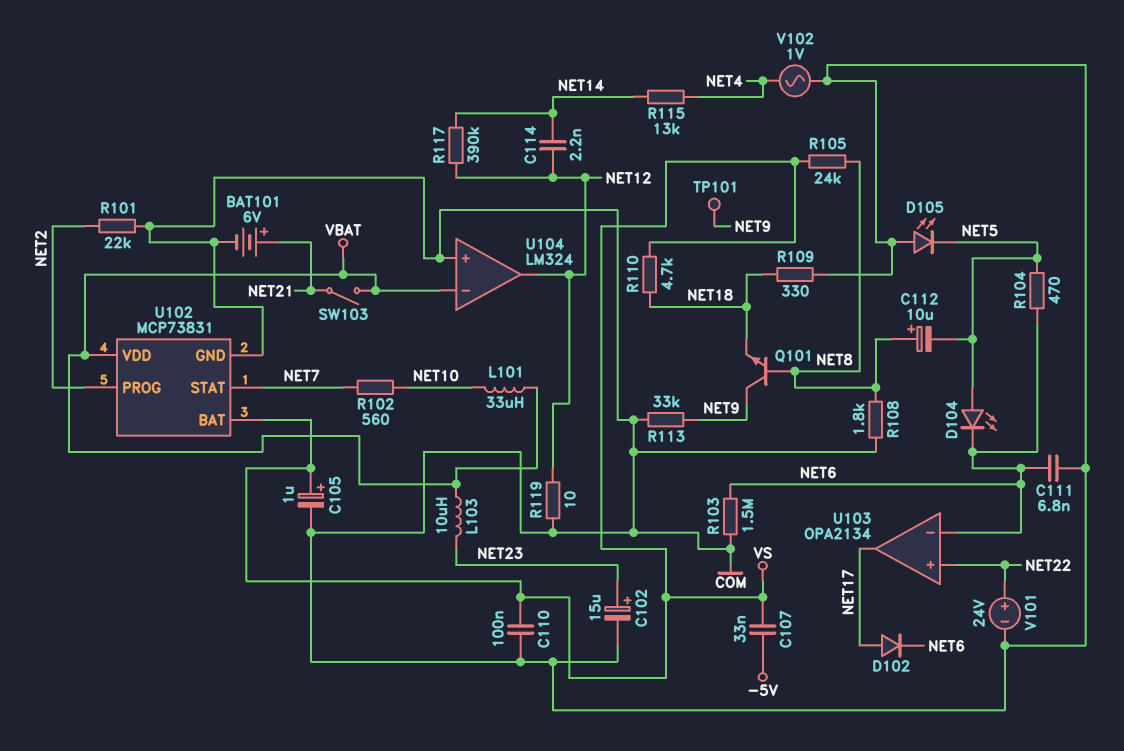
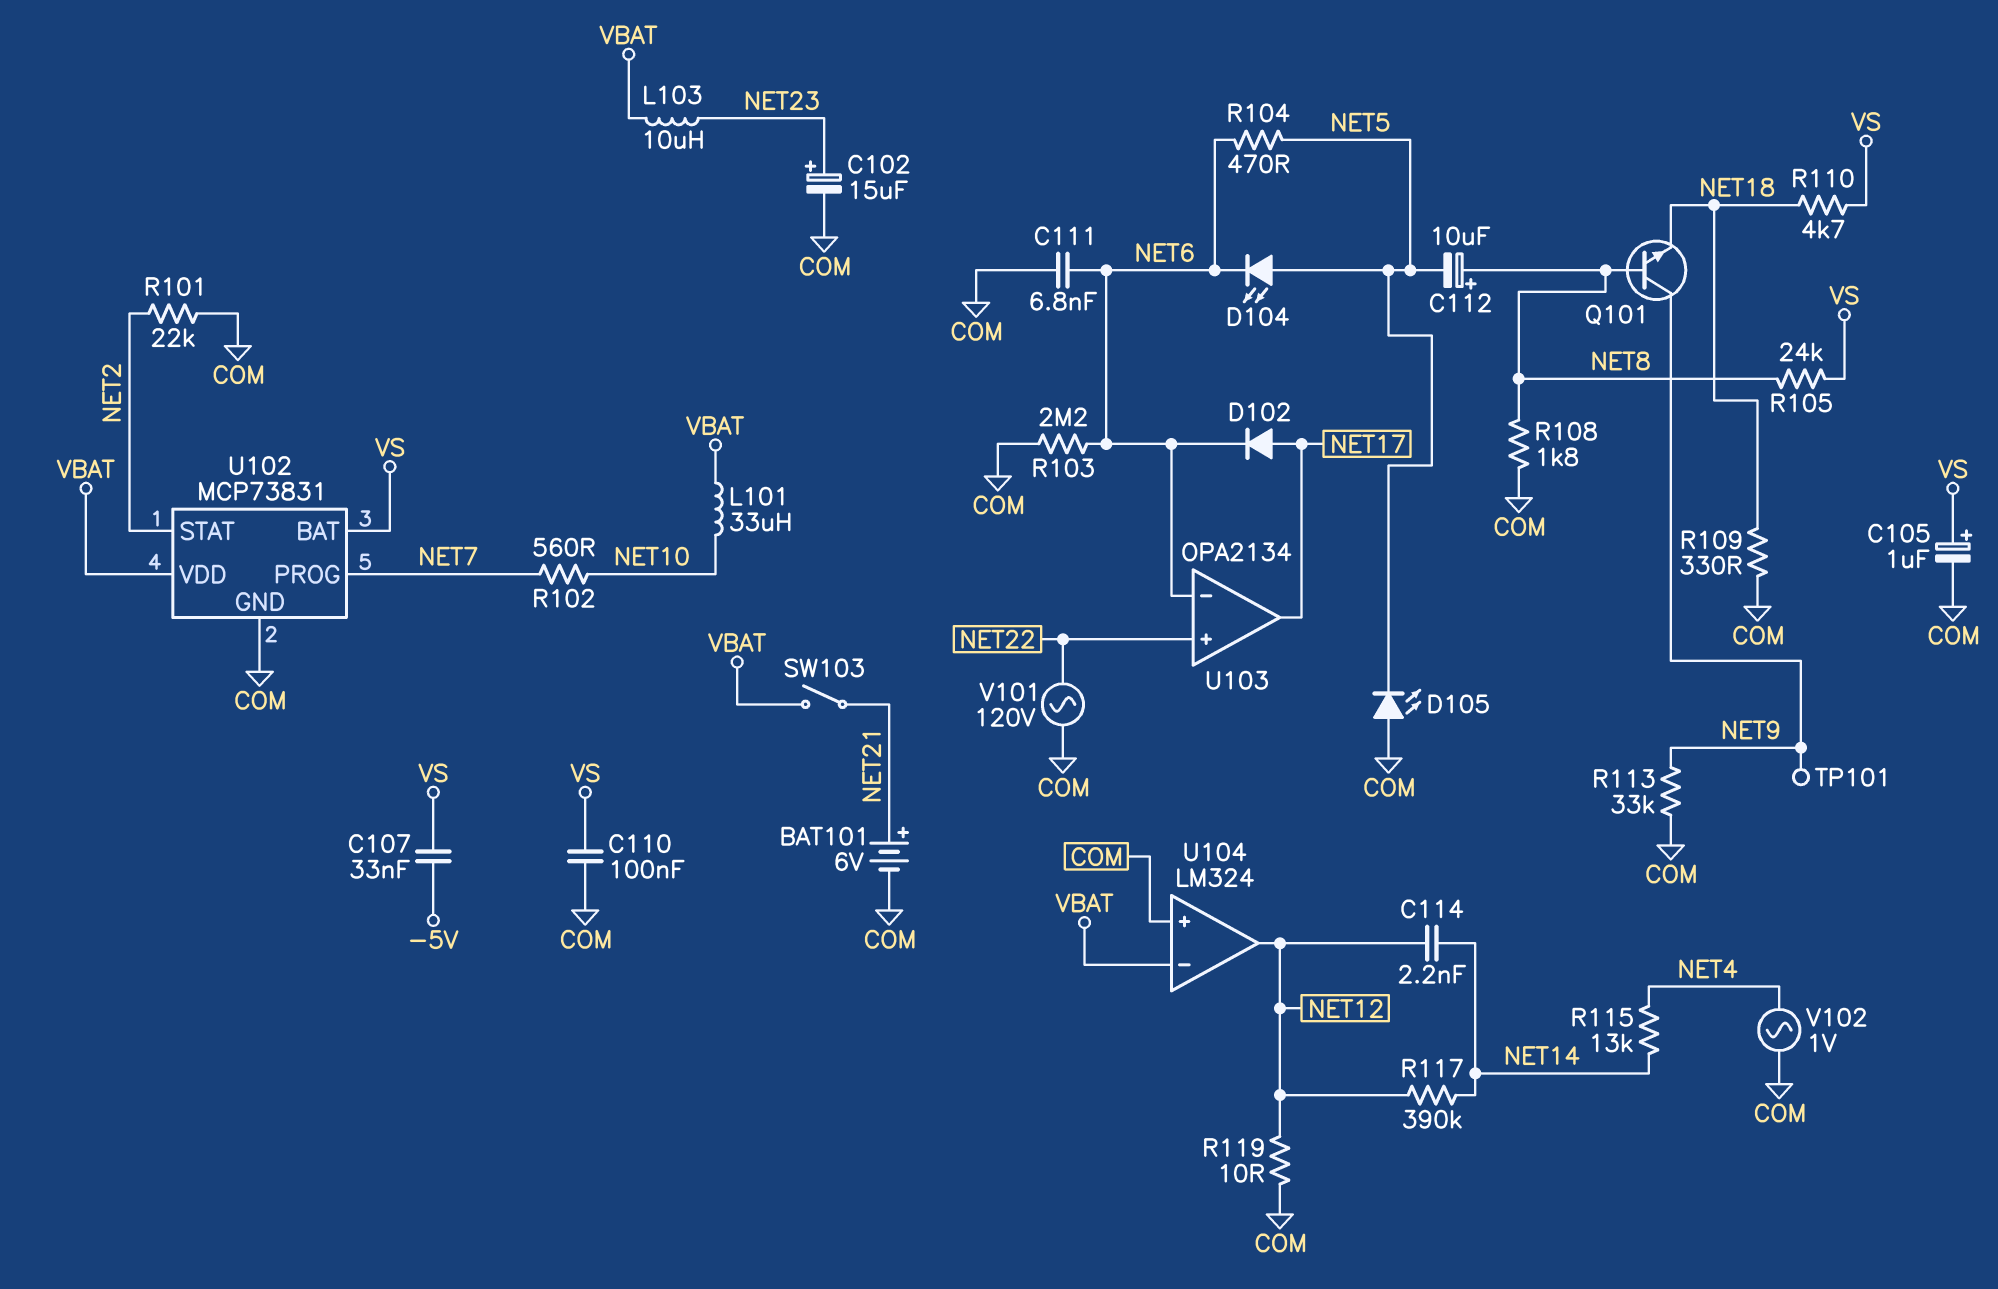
R103: 1.5M (COM, NET6) -> 2.2M (COM, NET6)
U102 pin PROG: NET2 -> NET7
U102 pin STAT: NET7 -> NET2
V101: 24V (plus NET22, minus COM) -> AC 120V (COM, NET22)

